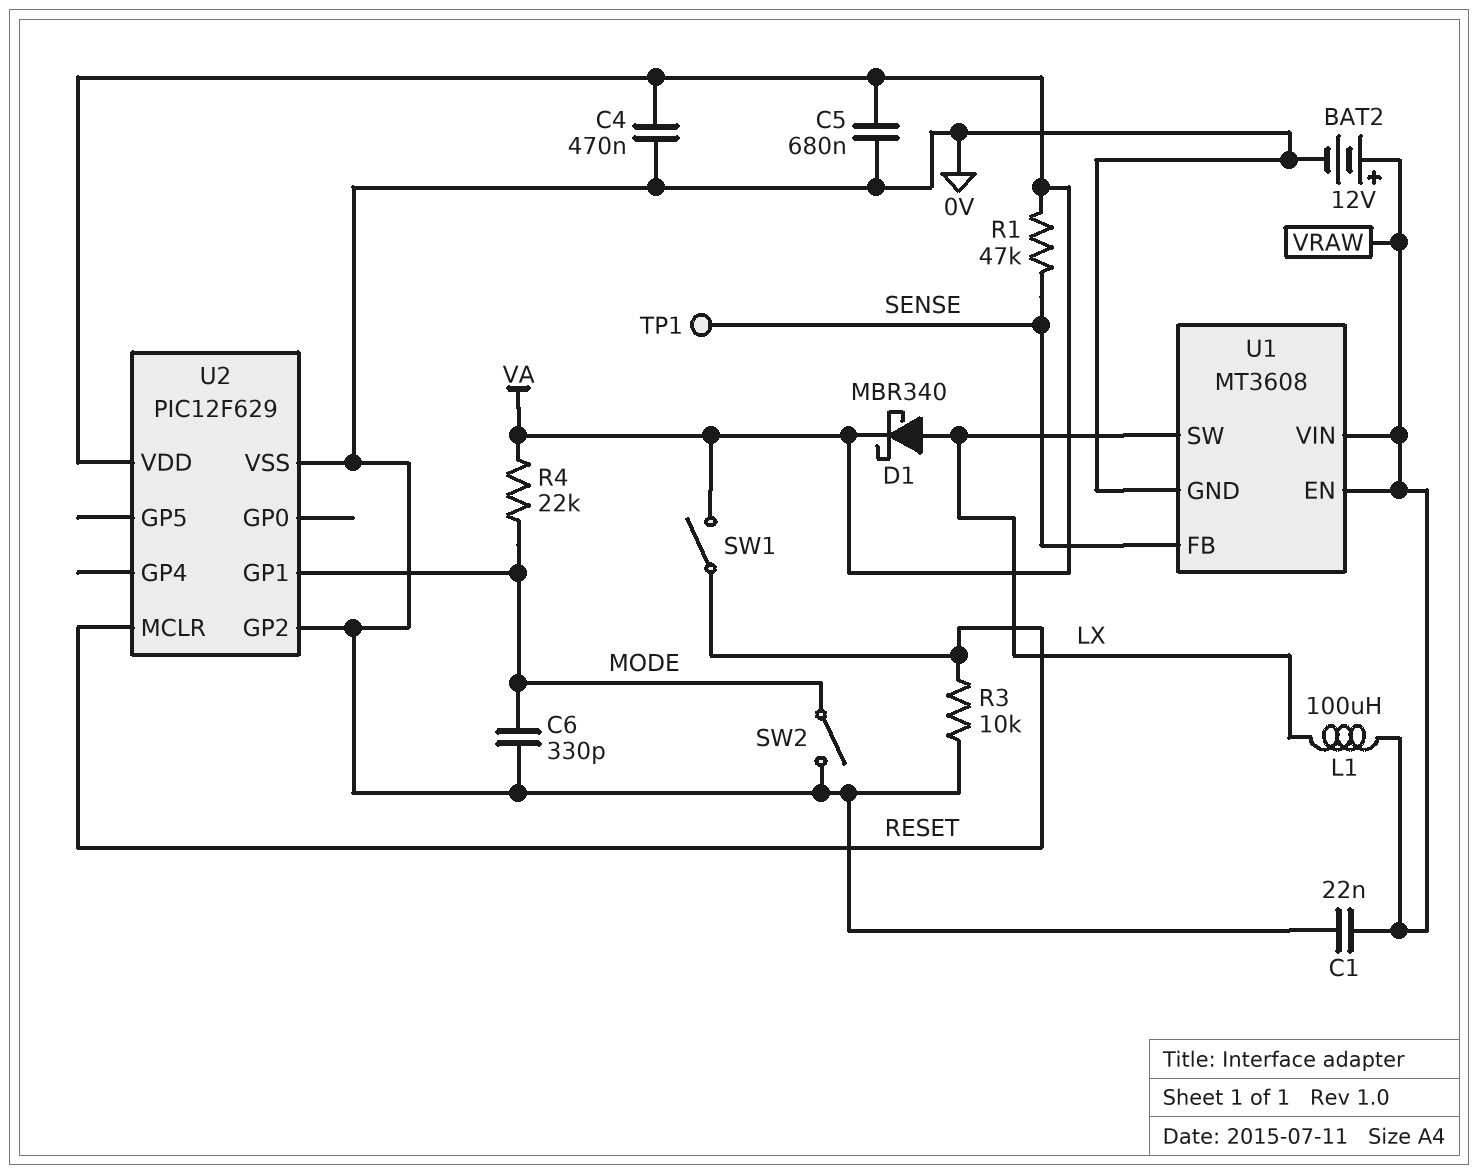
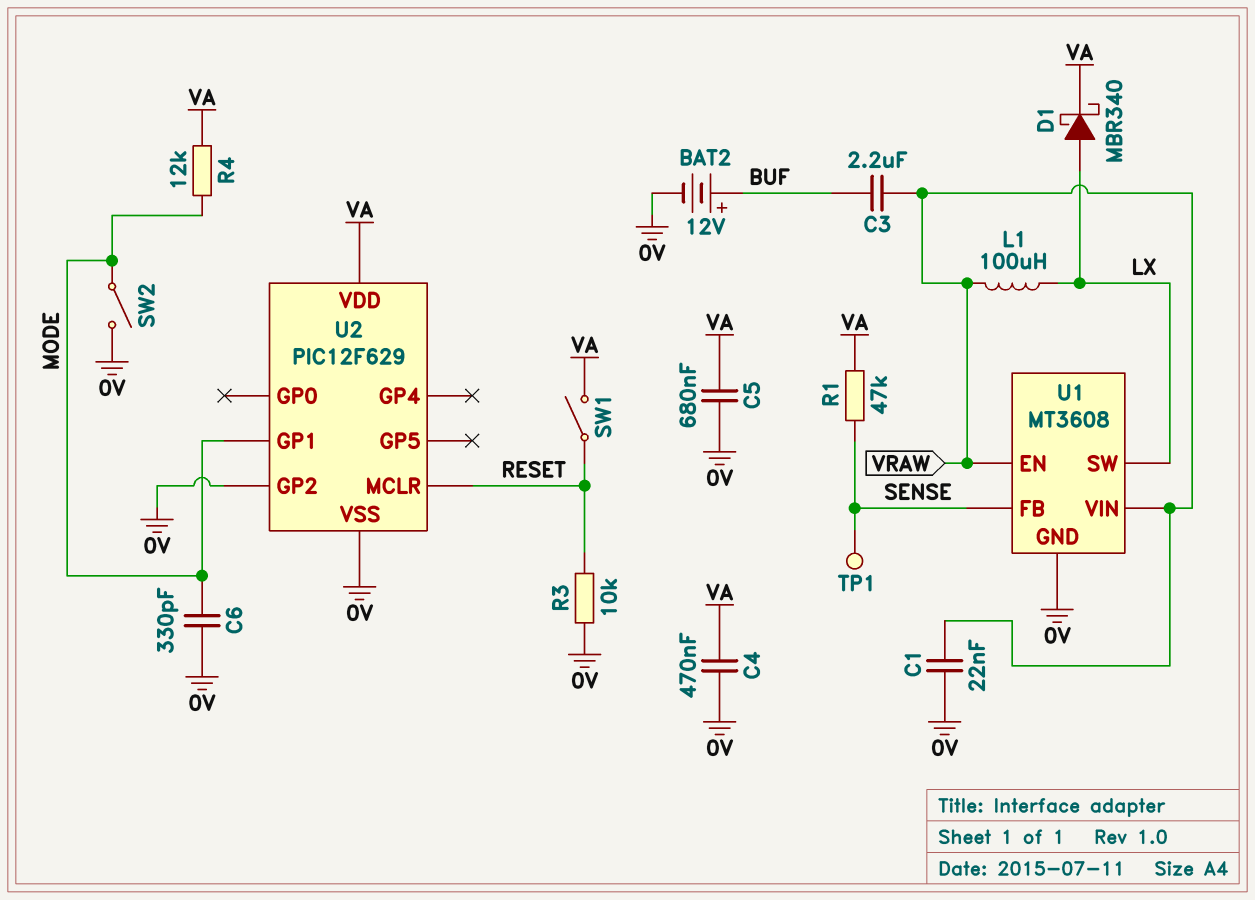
BAT2: 12V (plus VRAW, minus 0V) -> 12V (plus BUF, minus 0V)
C3: none -> 2.2uF (BUF, VRAW)
R4: 22k (MODE, VA) -> 12k (MODE, VA)

